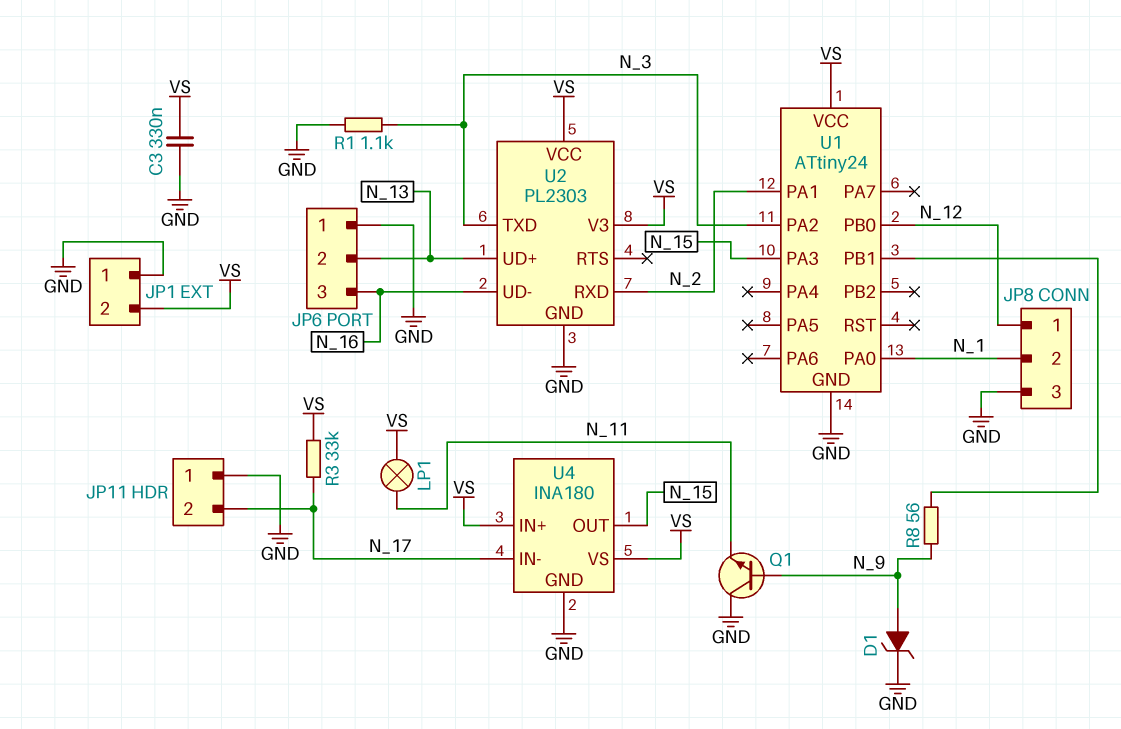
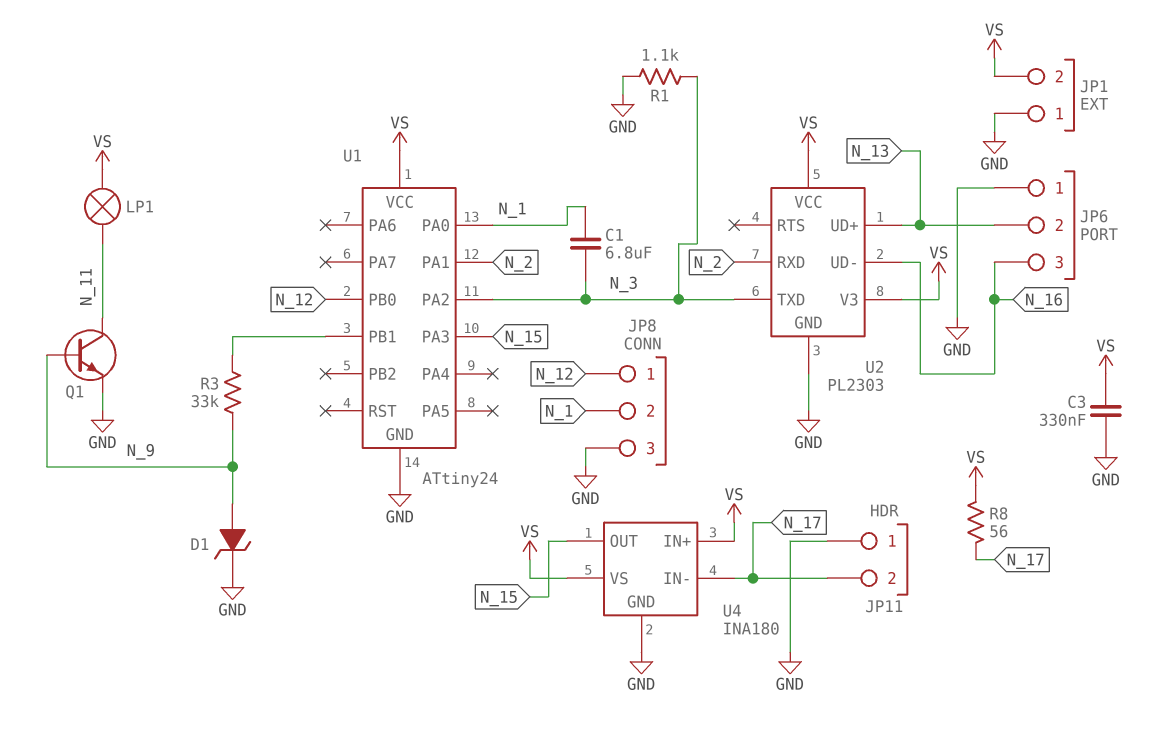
C1: none -> 6.8uF (N_1, N_3)
Q1: NPN (B N_9, C GND, E N_11) -> NPN (B N_9, C N_11, E GND)
R3: 33k (N_17, VS) -> 33k (N_9, U1/PB1)
R8: 56 (N_9, U1/PB1) -> 56 (N_17, VS)

